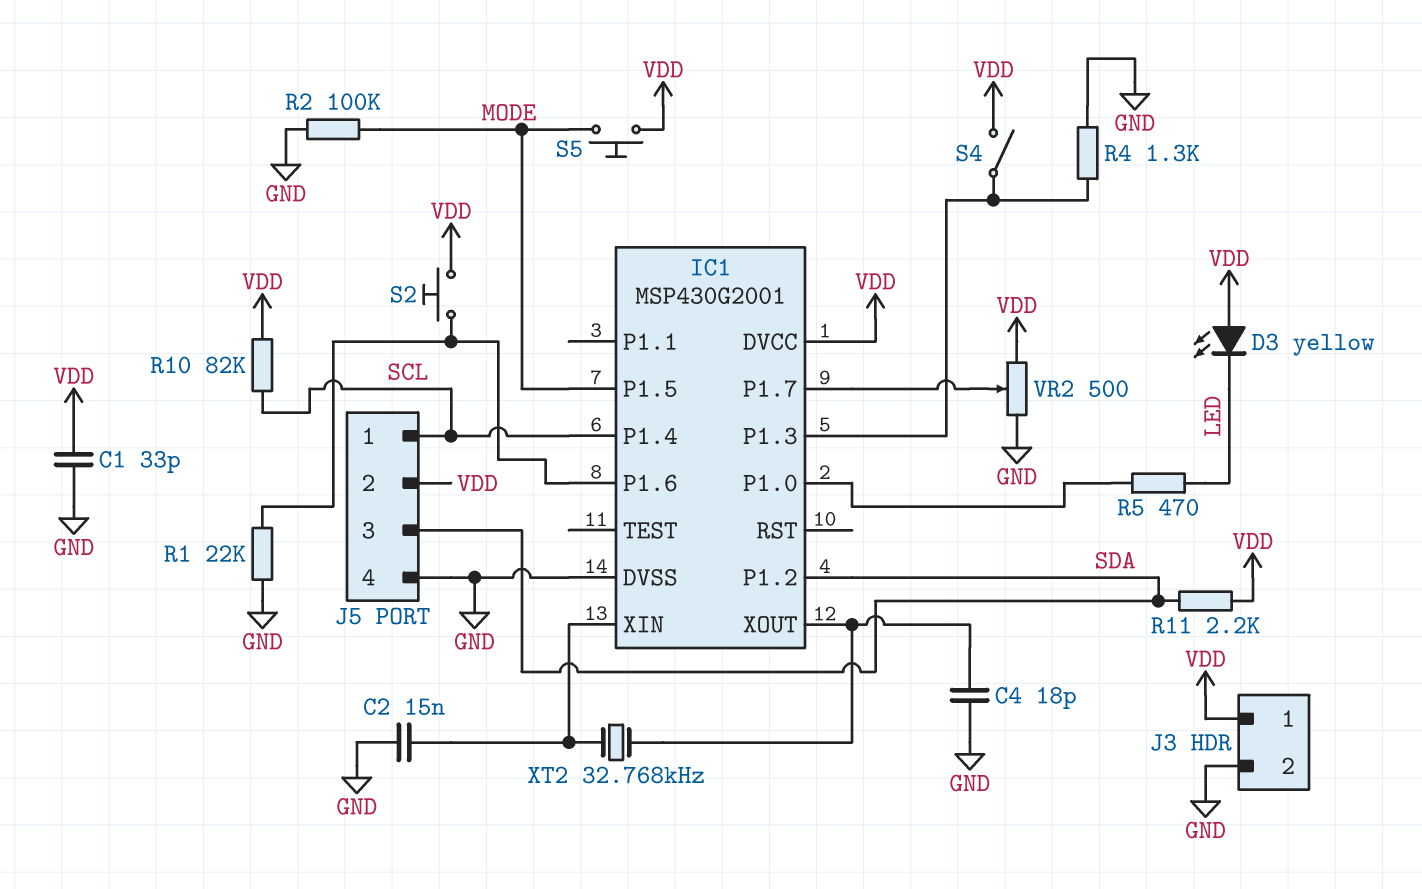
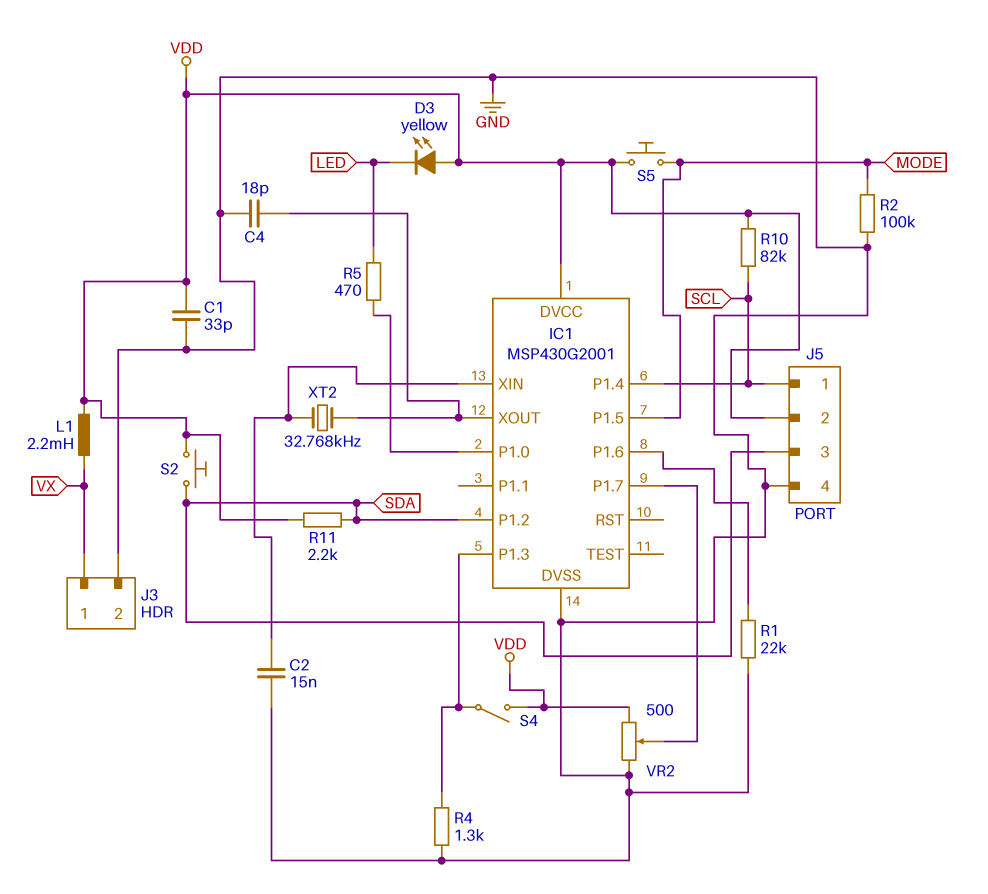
J3 pin 1: VDD -> VX
L1: none -> 2.2mH (VDD, VX)
S2: button (IC1/P1.6, VDD) -> button (SDA, VDD)

